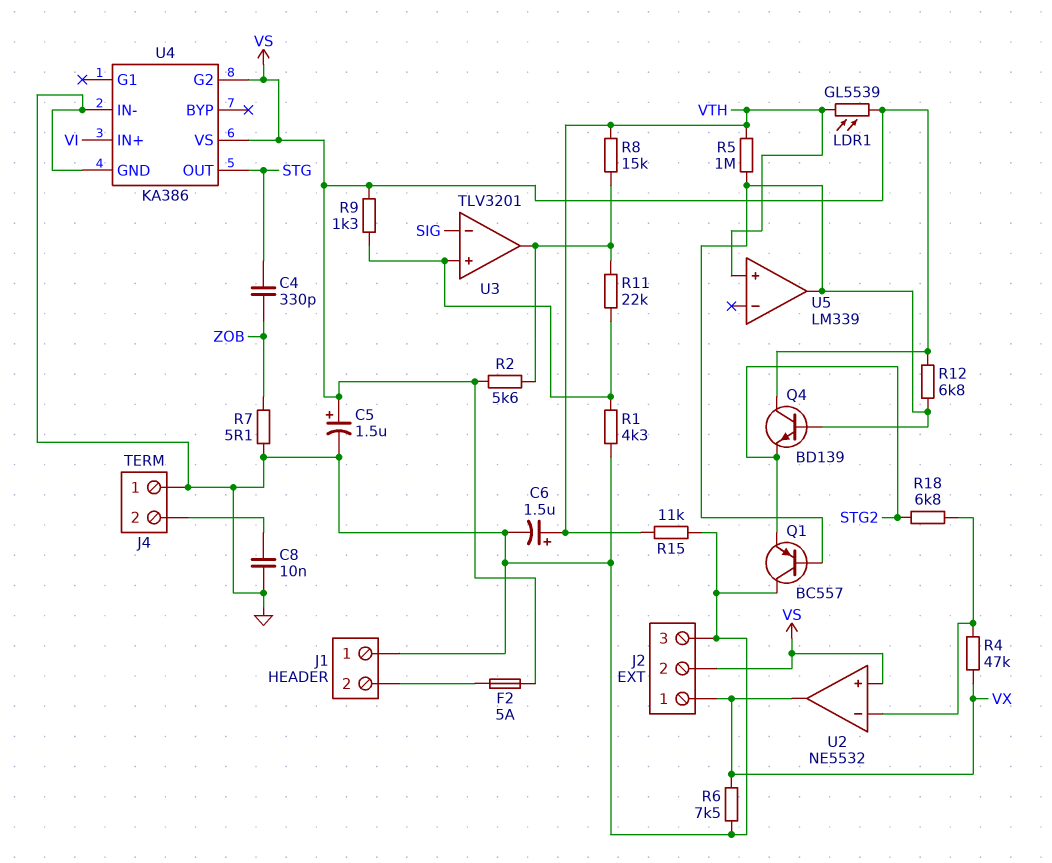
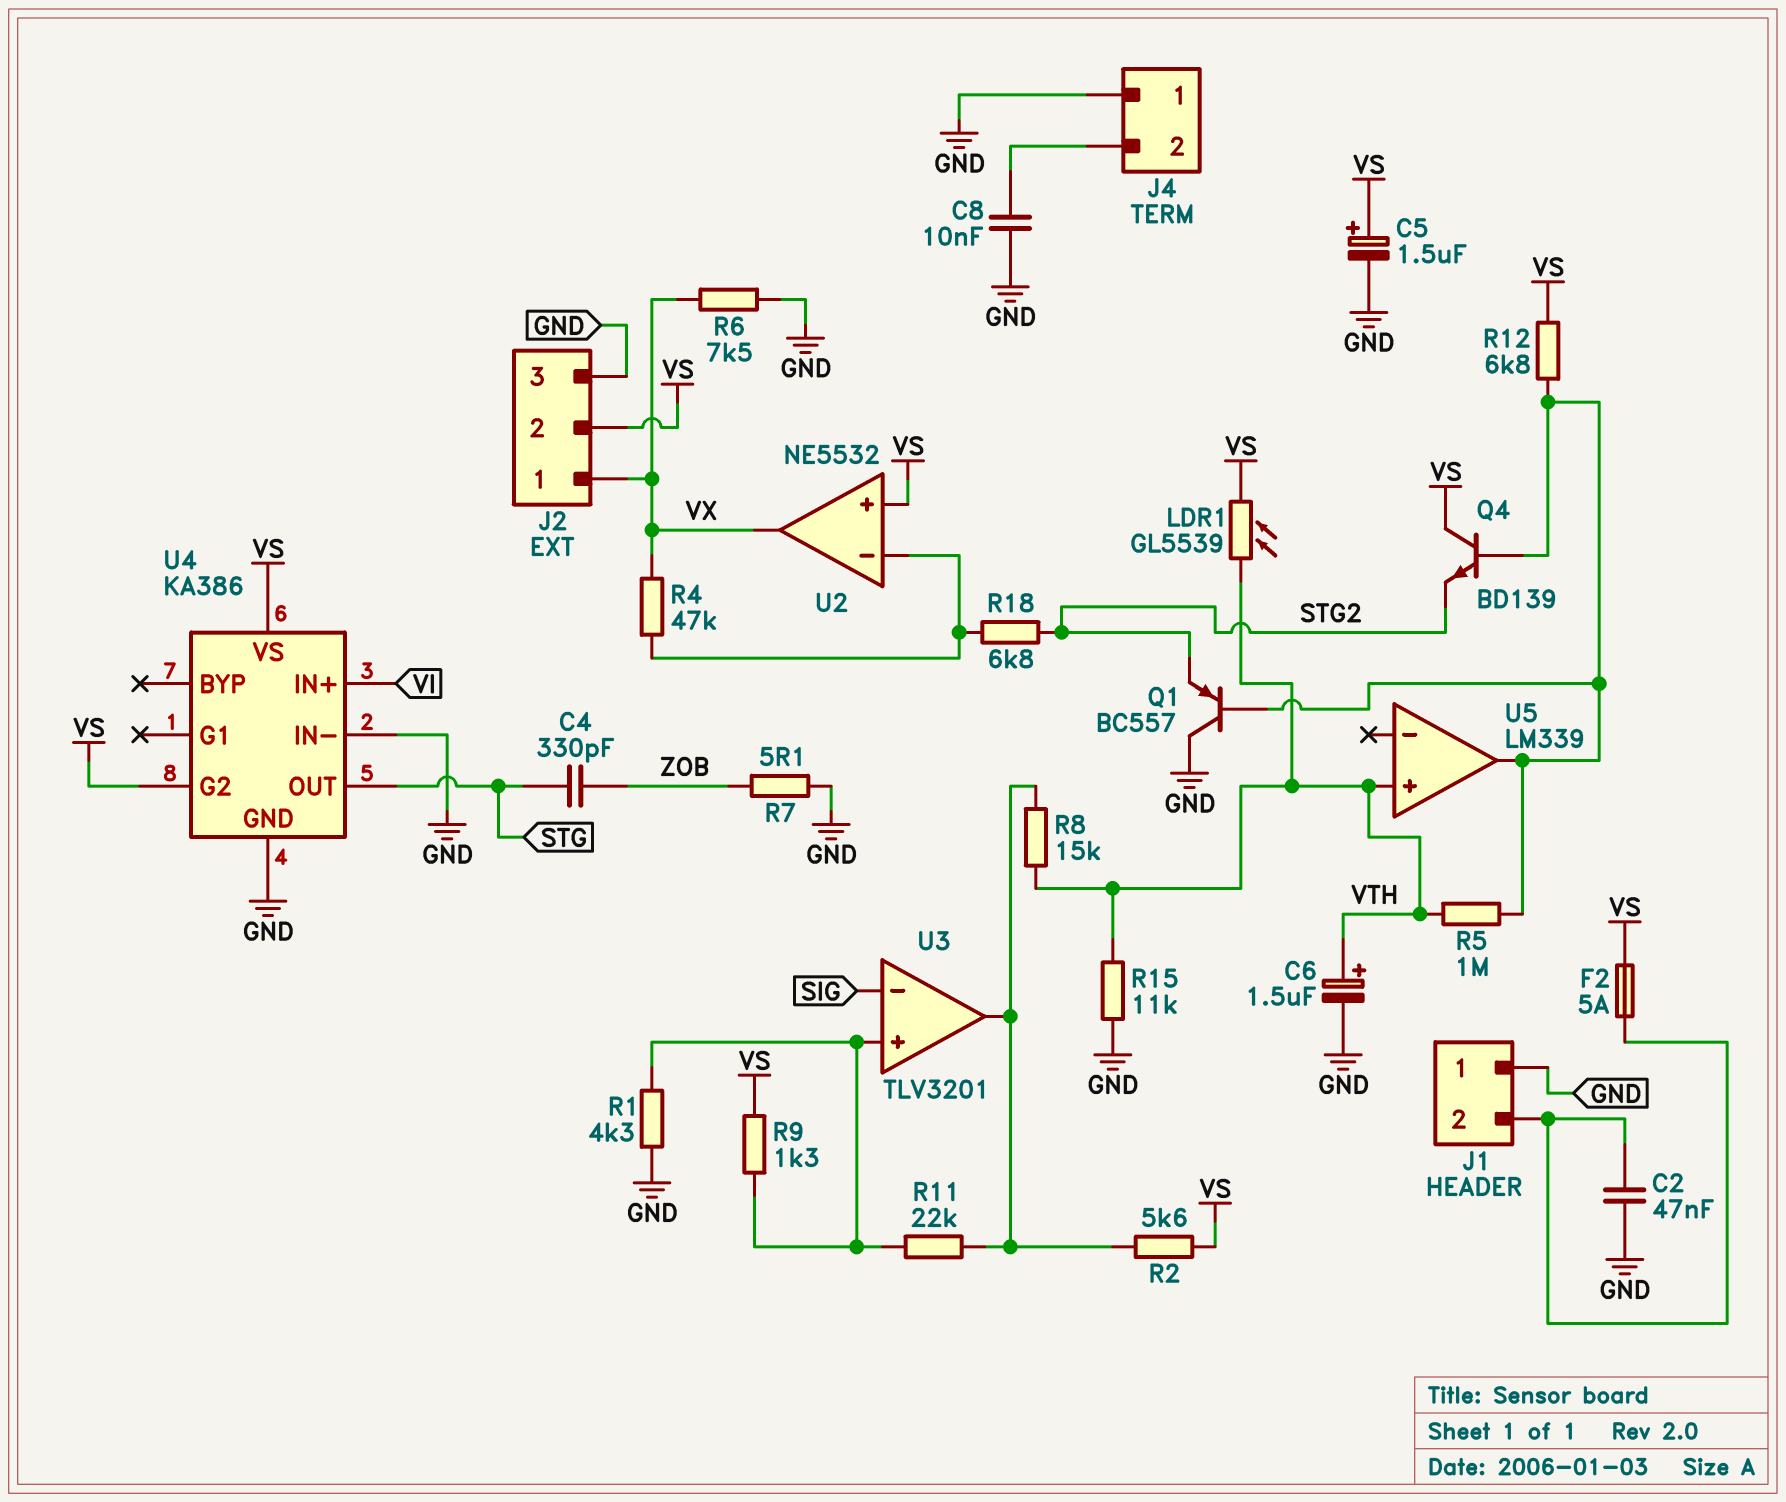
C2: none -> 47nF (GND, J1/2)

